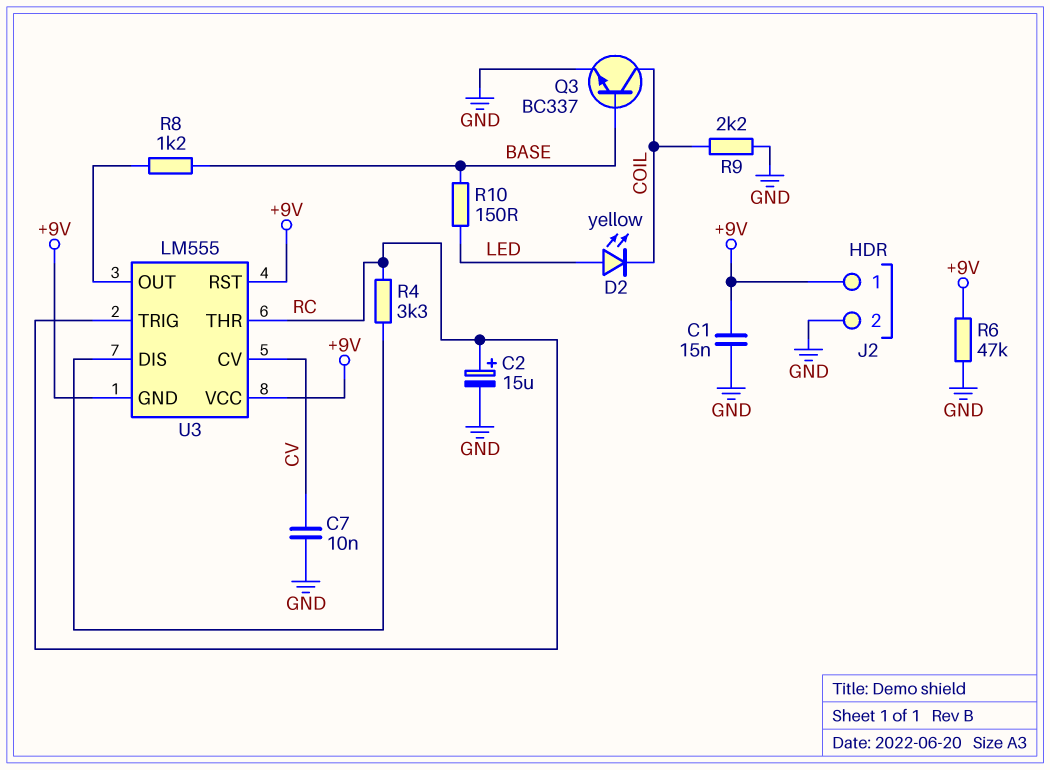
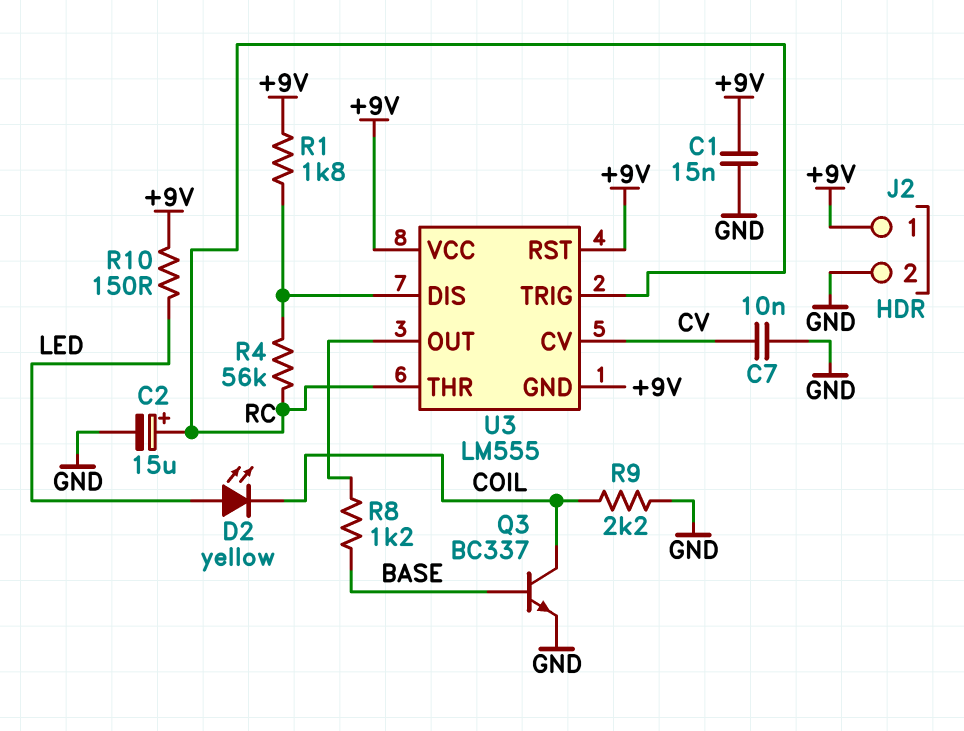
R1: none -> 1.8k (+9V, U3/DIS)
R4: 3.3k (RC, U3/DIS) -> 56k (RC, U3/DIS)
R6: 47k (+9V, GND) -> none
R10: 150 (BASE, LED) -> 150 (+9V, LED)

